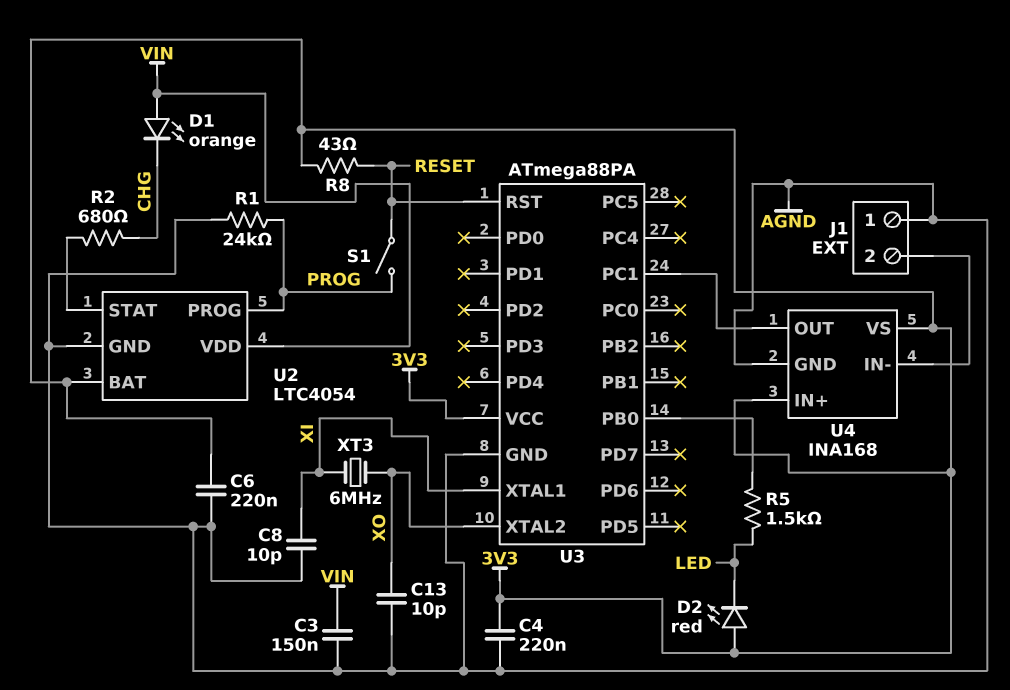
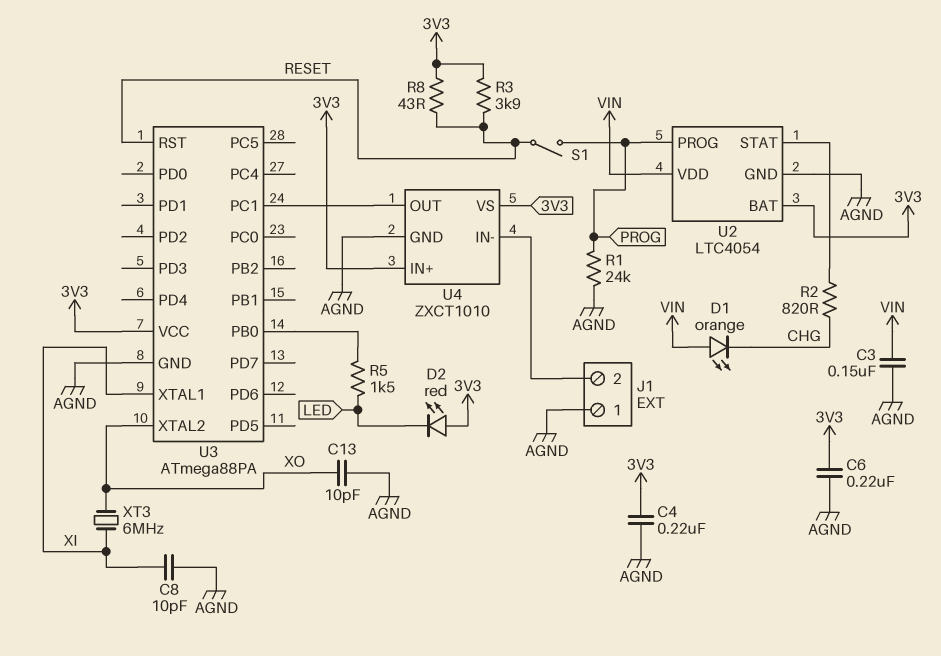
R2: 680 (CHG, U2/STAT) -> 820 (CHG, U2/STAT)
R3: none -> 3.9k (3V3, RESET)
U4: INA168 -> ZXCT1010

